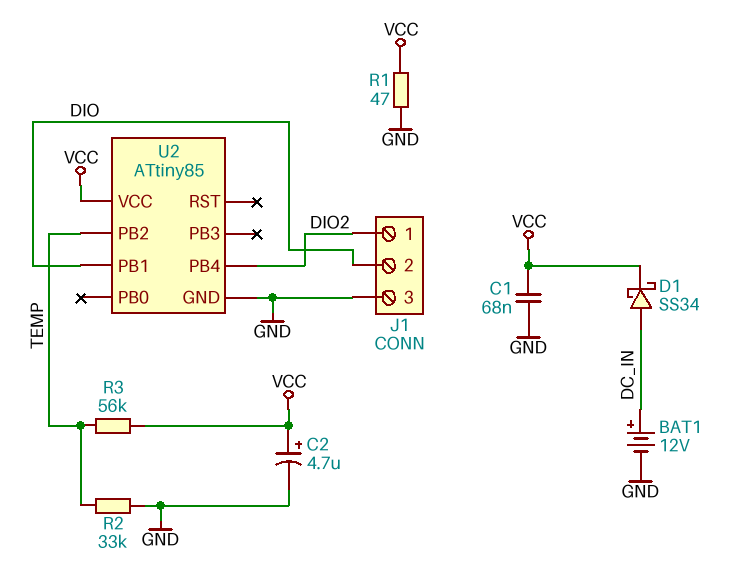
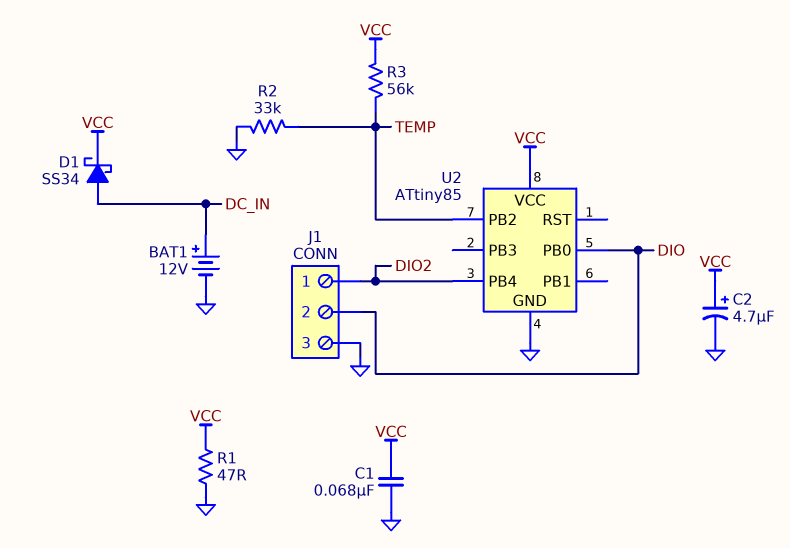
U2 pin PB0: none -> DIO
U2 pin PB1: DIO -> none

